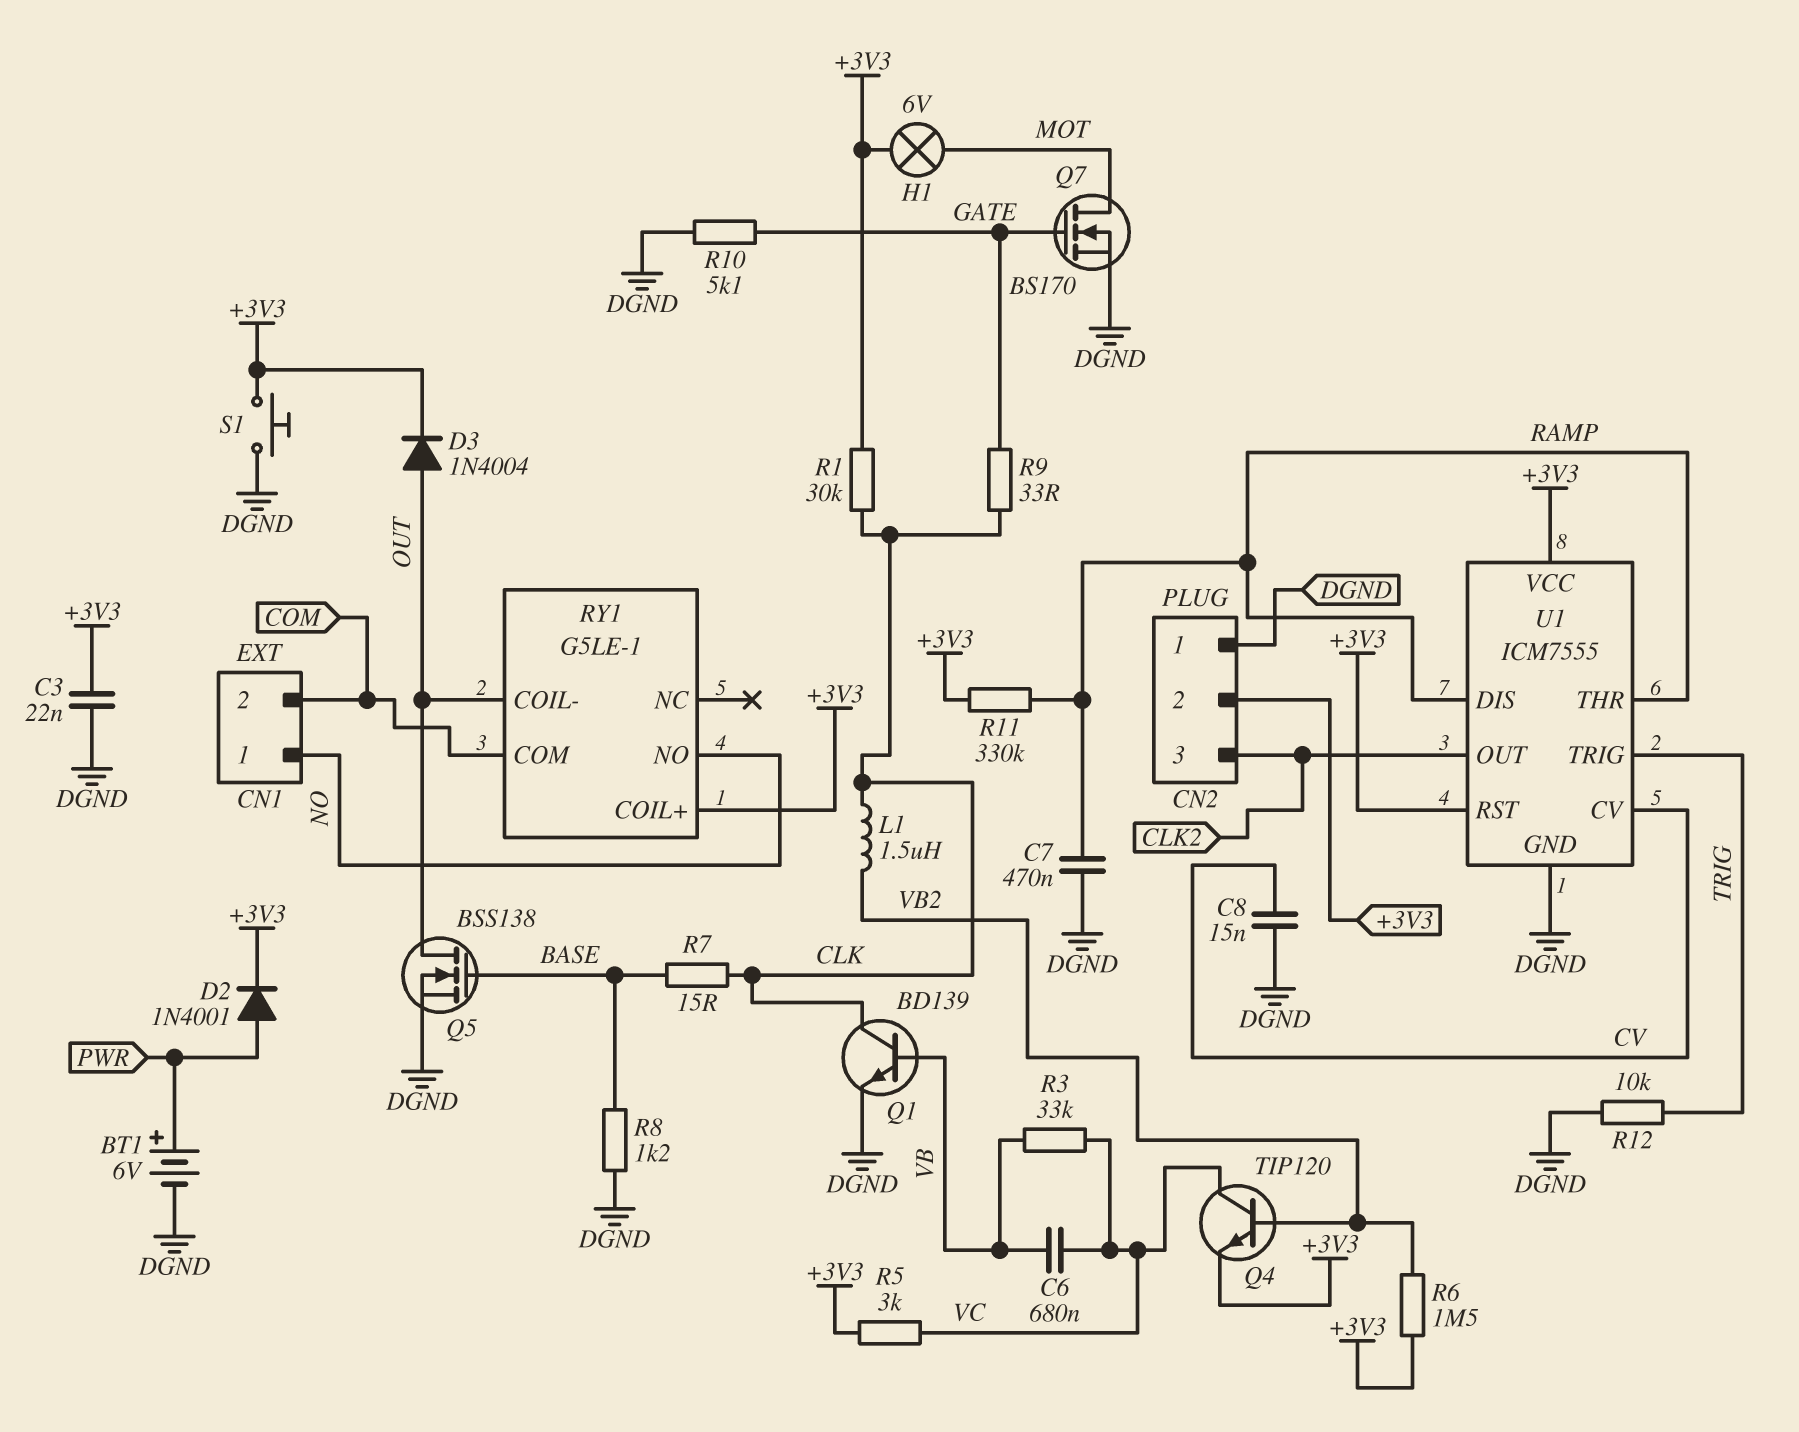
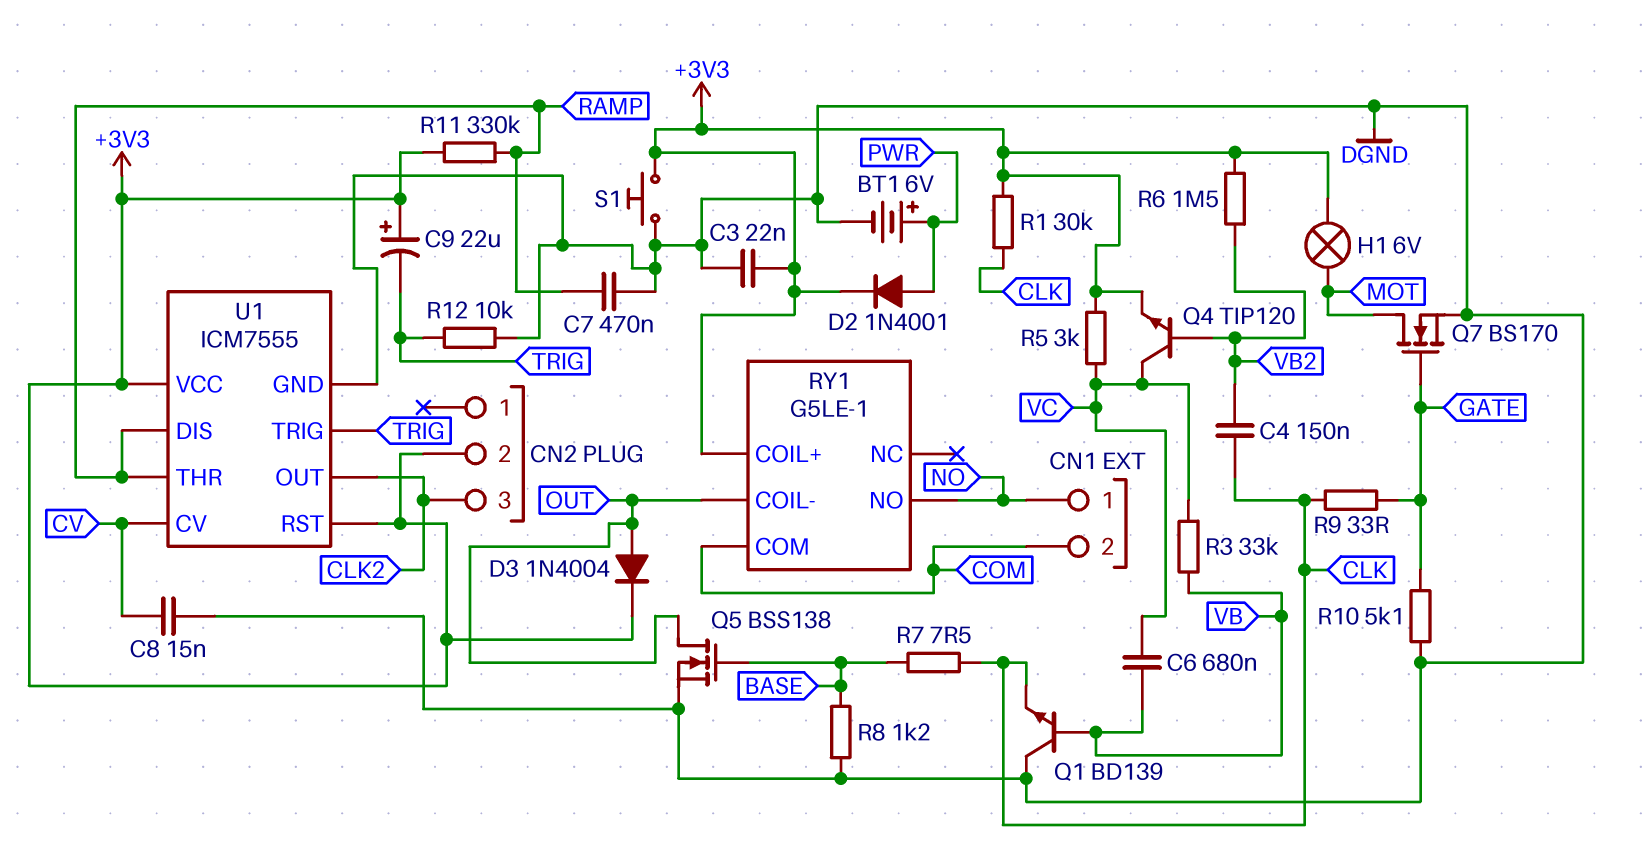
C4: none -> 150nF (CLK, VB2)
C9: none -> 22uF (plus +3V3, minus TRIG)
CN2 pin 1: DGND -> none
L1: 1.5uH (CLK, VB2) -> none
Q1: NPN BD139 (B VB, C CLK, E DGND) -> NPN BD139 (B VB, C DGND, E CLK)
R7: 15 (BASE, CLK) -> 7.5 (BASE, CLK)

